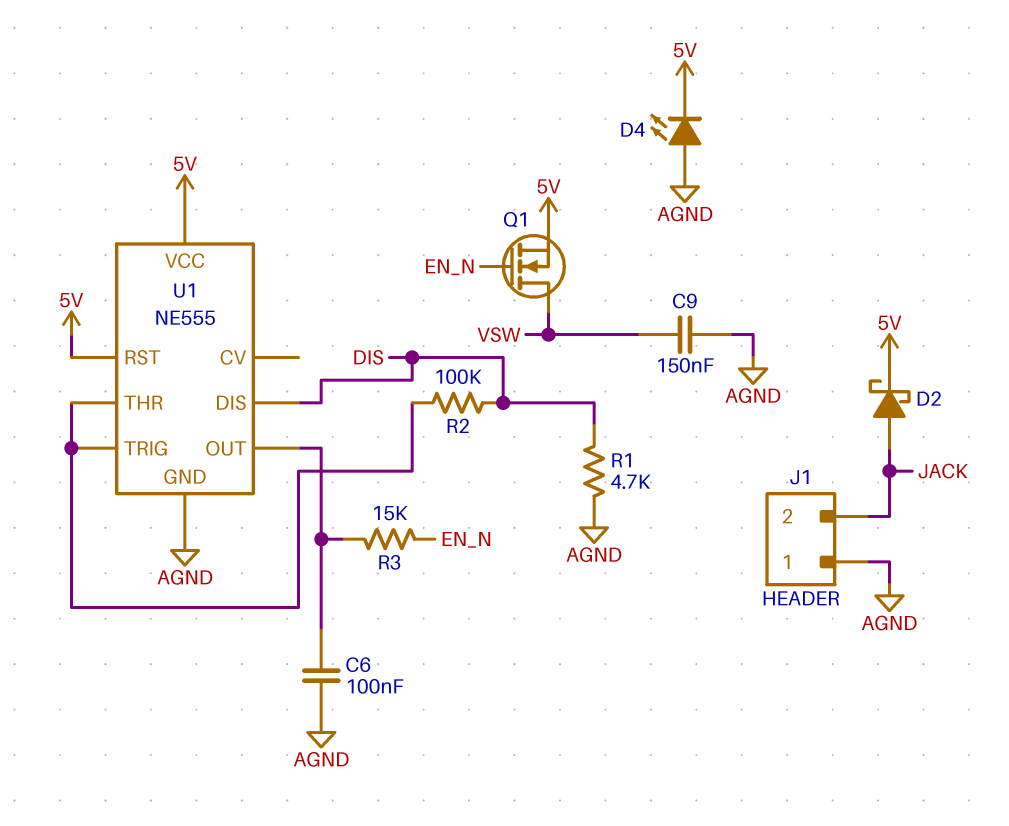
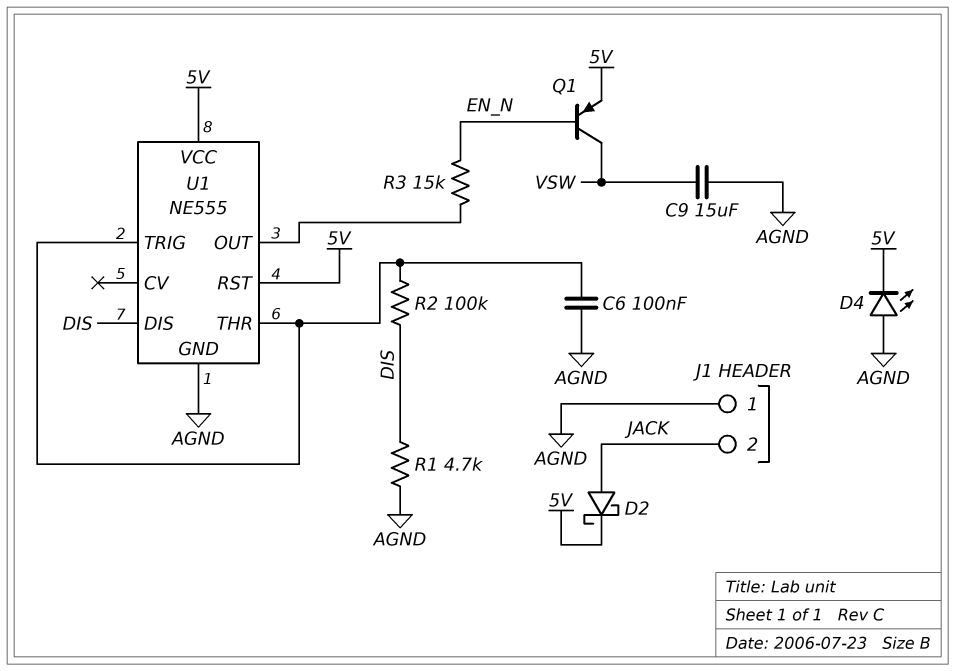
C6: 100nF (AGND, U1/OUT) -> 100nF (AGND, U1/THR)
C9: 150nF (AGND, VSW) -> 15uF (AGND, VSW)
Q1: NMOS (G EN_N, D VSW, S 5V) -> PNP (B EN_N, C VSW, E 5V)

